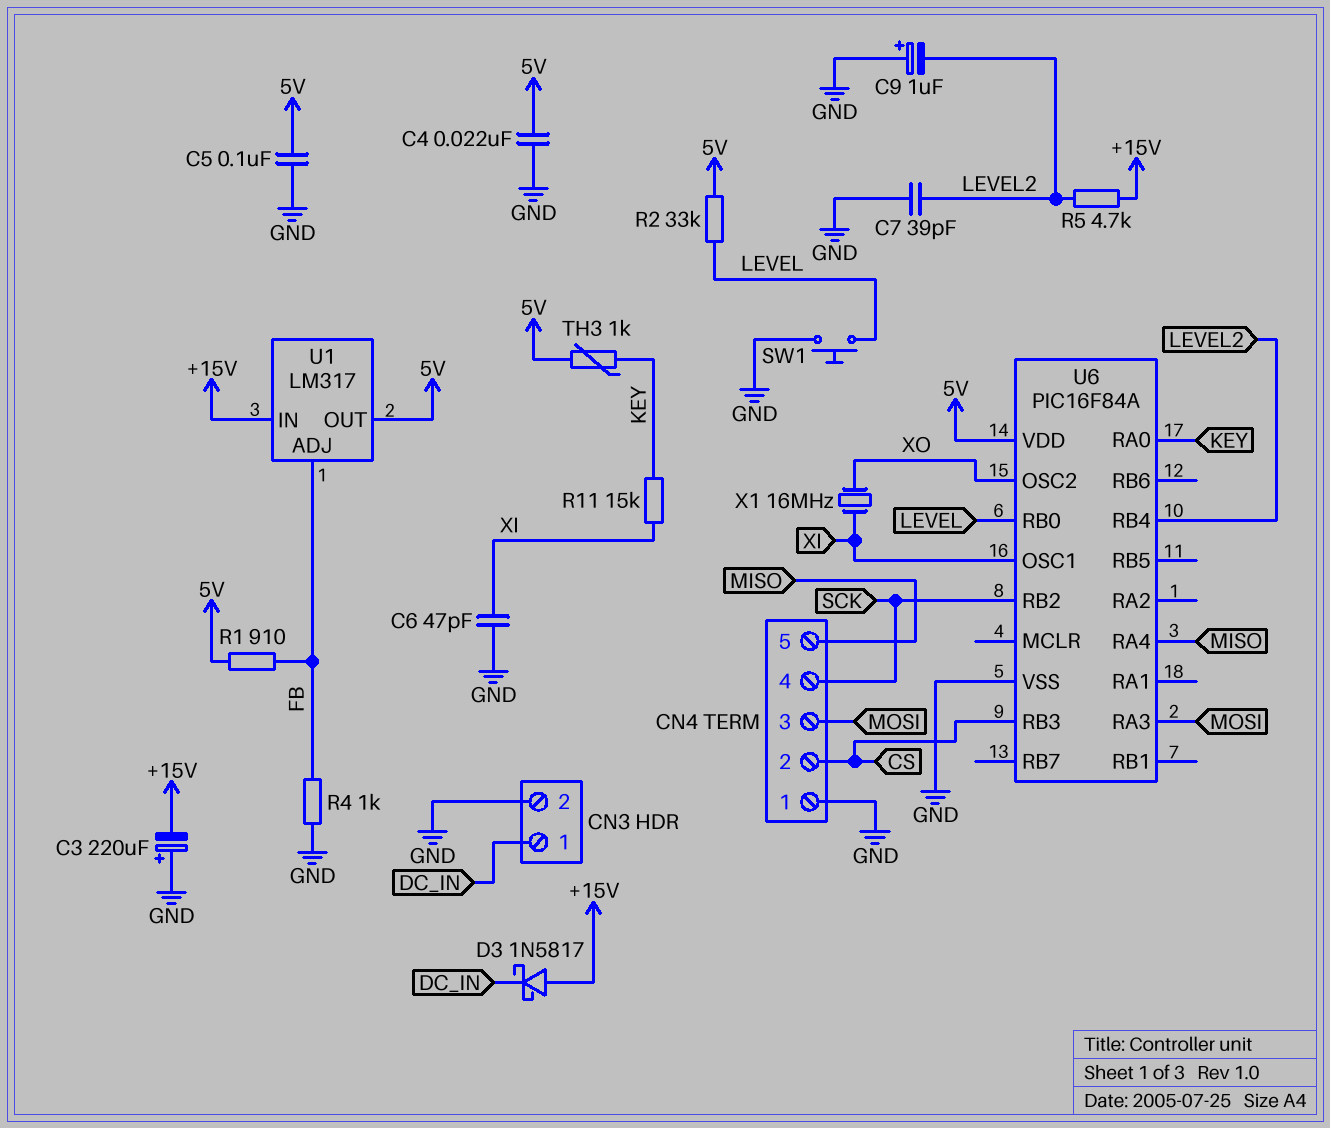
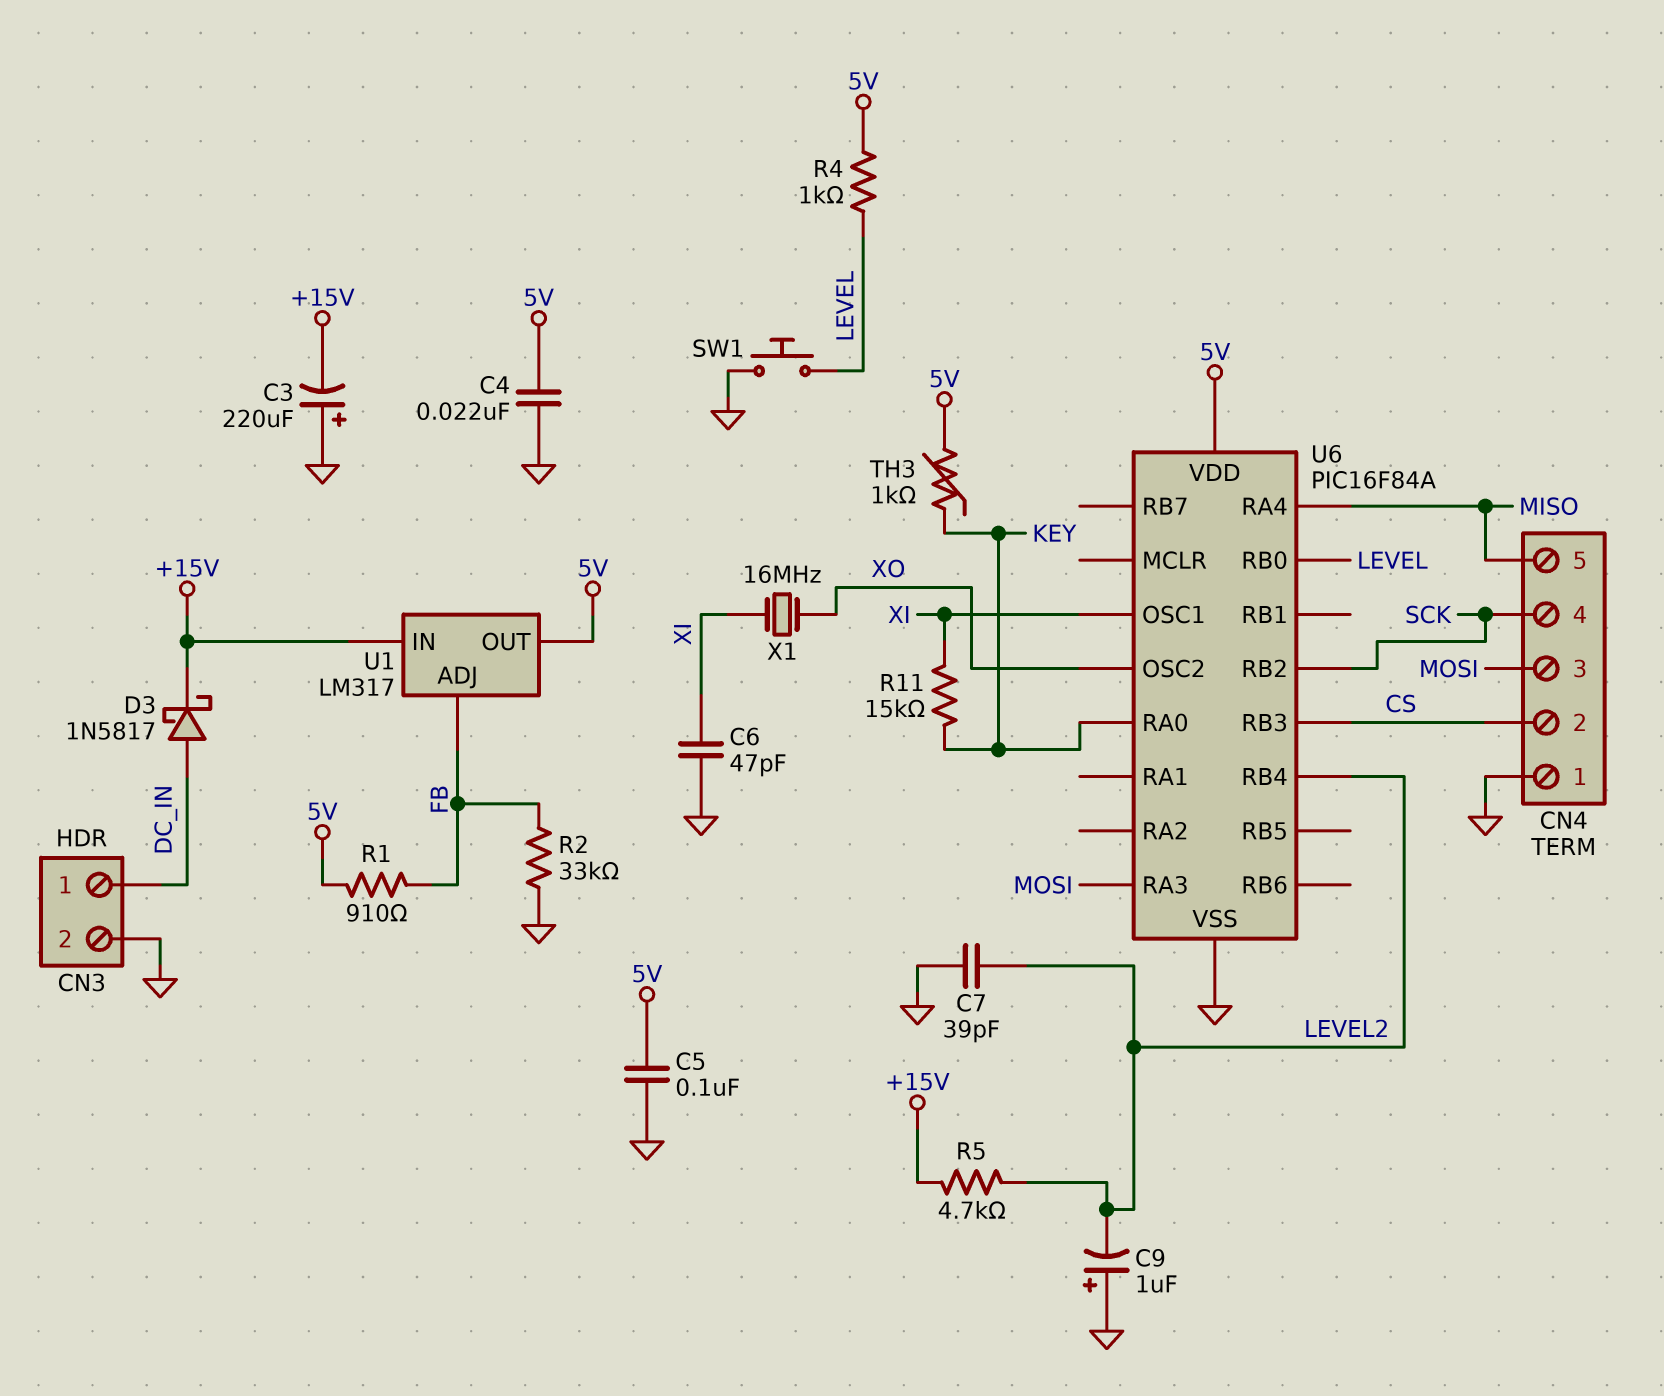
D3: schottky 1N5817 (A +15V, K DC_IN) -> schottky 1N5817 (A DC_IN, K +15V)
R2: 33k (5V, LEVEL) -> 33k (FB, GND)
R4: 1k (FB, GND) -> 1k (5V, LEVEL)

